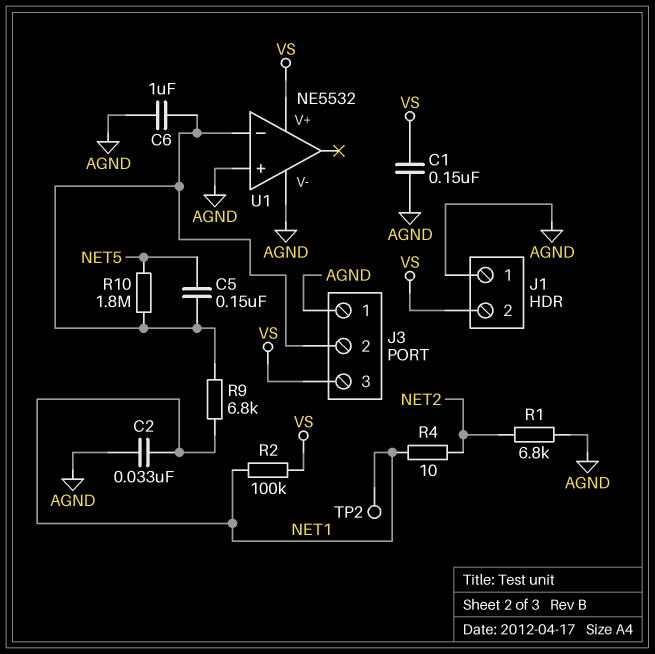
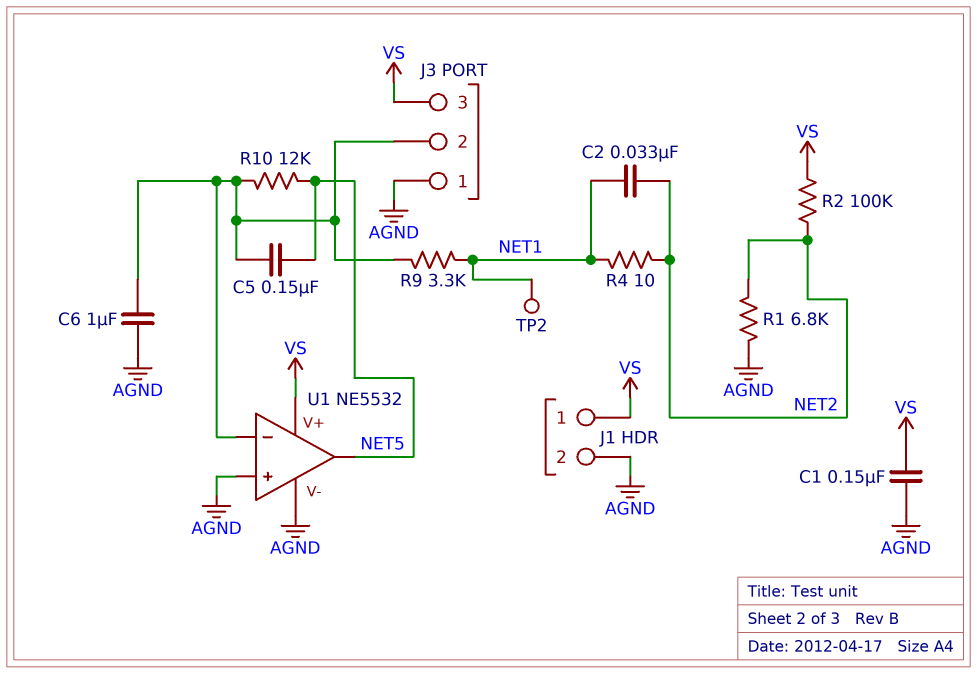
C2: 33nF (AGND, NET1) -> 33nF (NET1, NET2)
J1 pin 1: AGND -> VS
J1 pin 2: VS -> AGND
R2: 100k (NET1, VS) -> 100k (NET2, VS)
R9: 6.8k (J3/2, NET1) -> 3.3k (J3/2, NET1)
R10: 1.8M (J3/2, NET5) -> 12k (J3/2, NET5)
U1 pin out: none -> NET5

